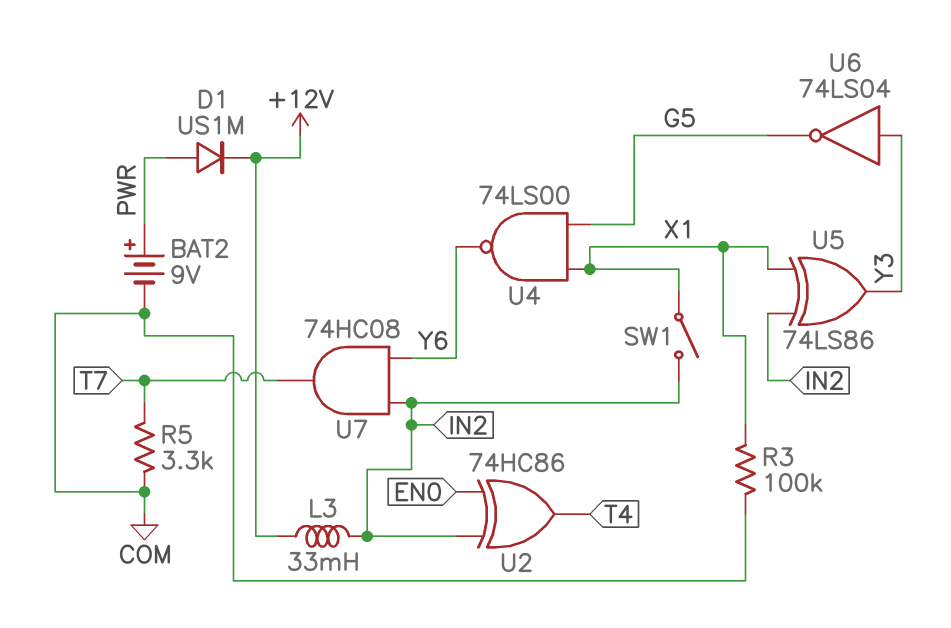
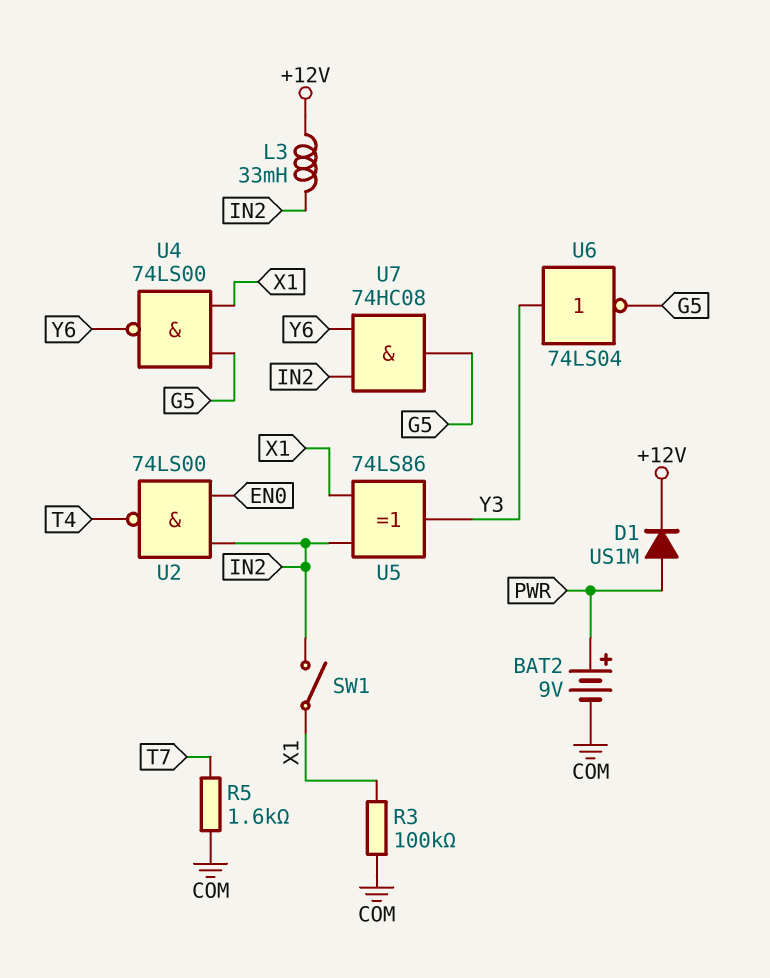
R5: 3.3k (COM, T7) -> 1.6k (COM, T7)
U2: XOR 74HC86 (in EN0, in IN2, out T4) -> NAND 74LS00 (in EN0, in IN2, out T4)
U7: AND 74HC08 (in IN2, in Y6, out T7) -> AND 74HC08 (in IN2, in Y6, out G5)

